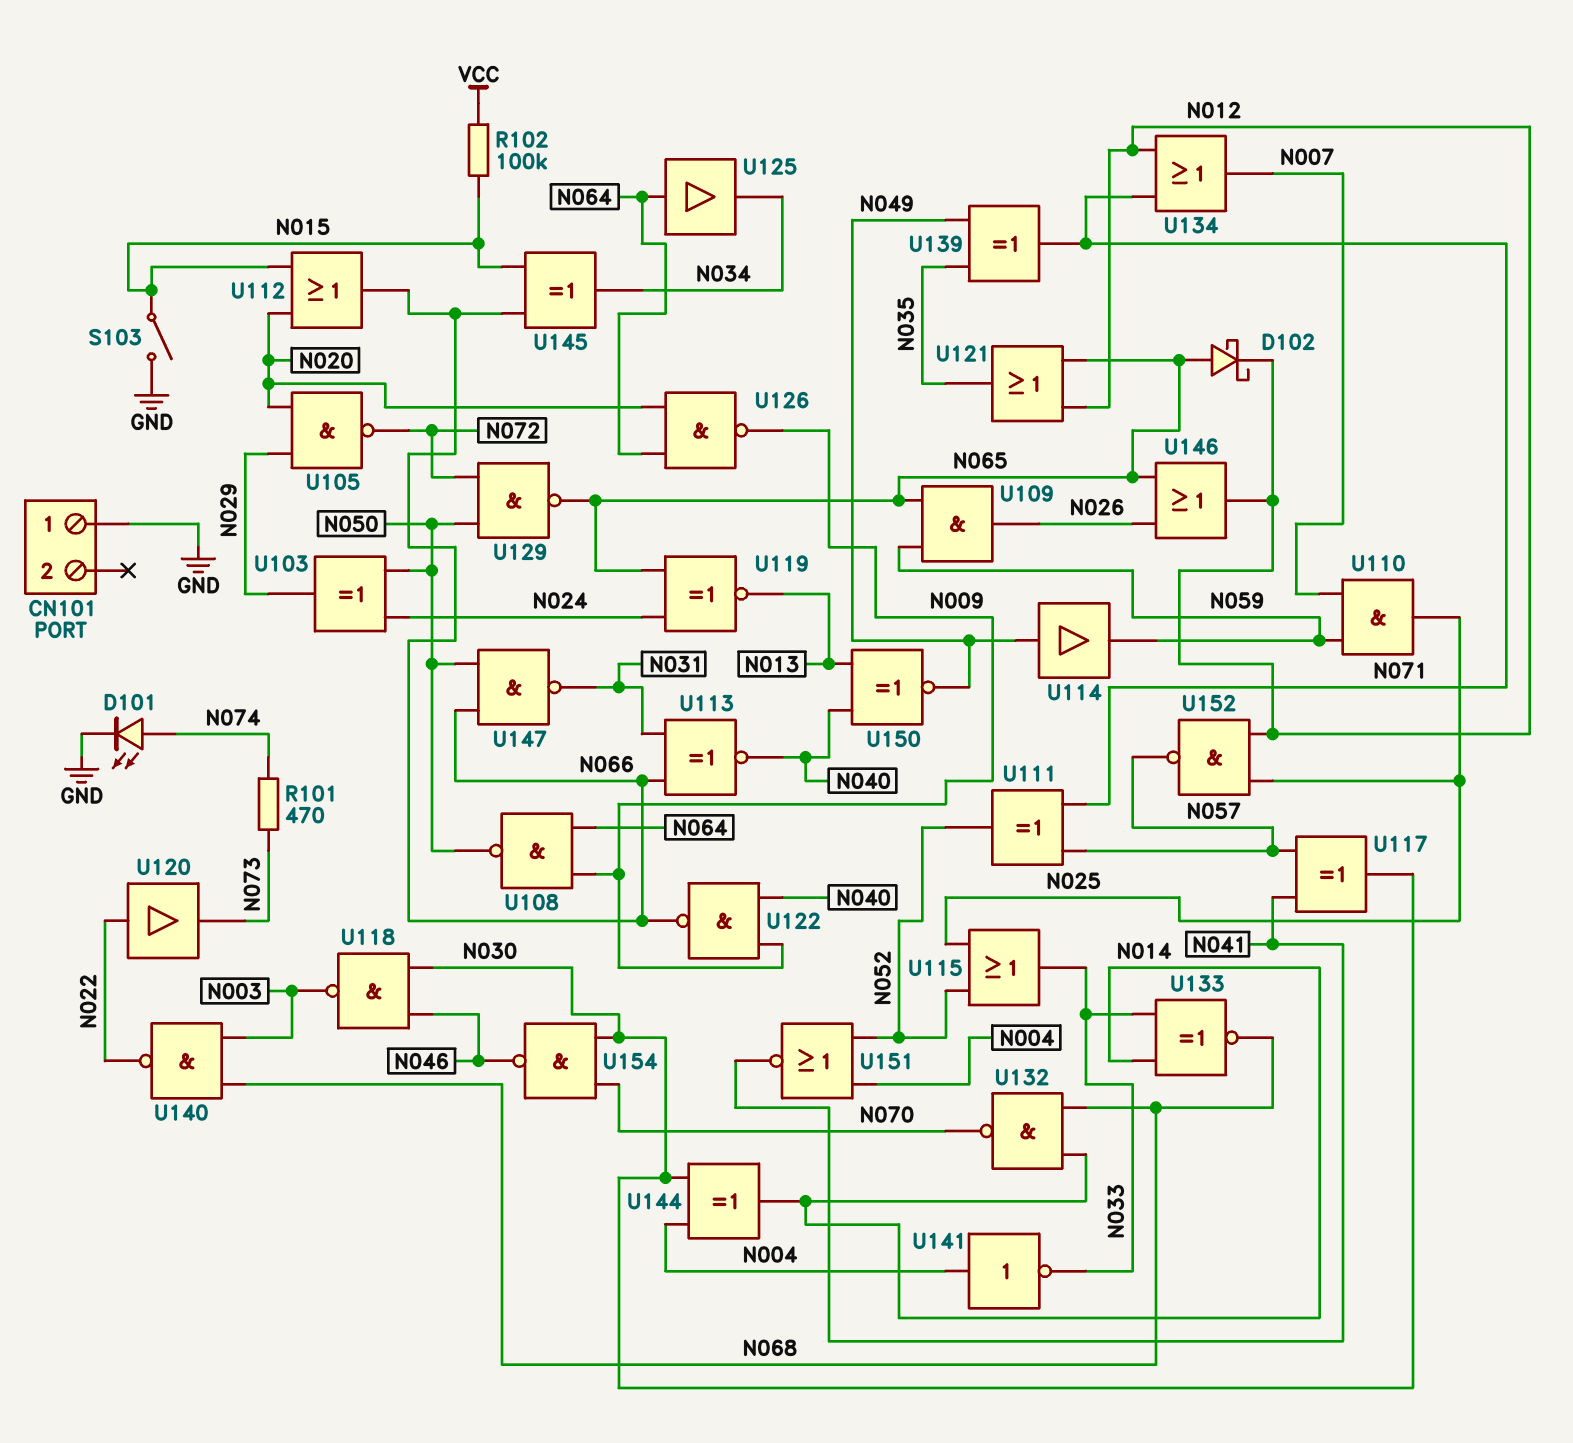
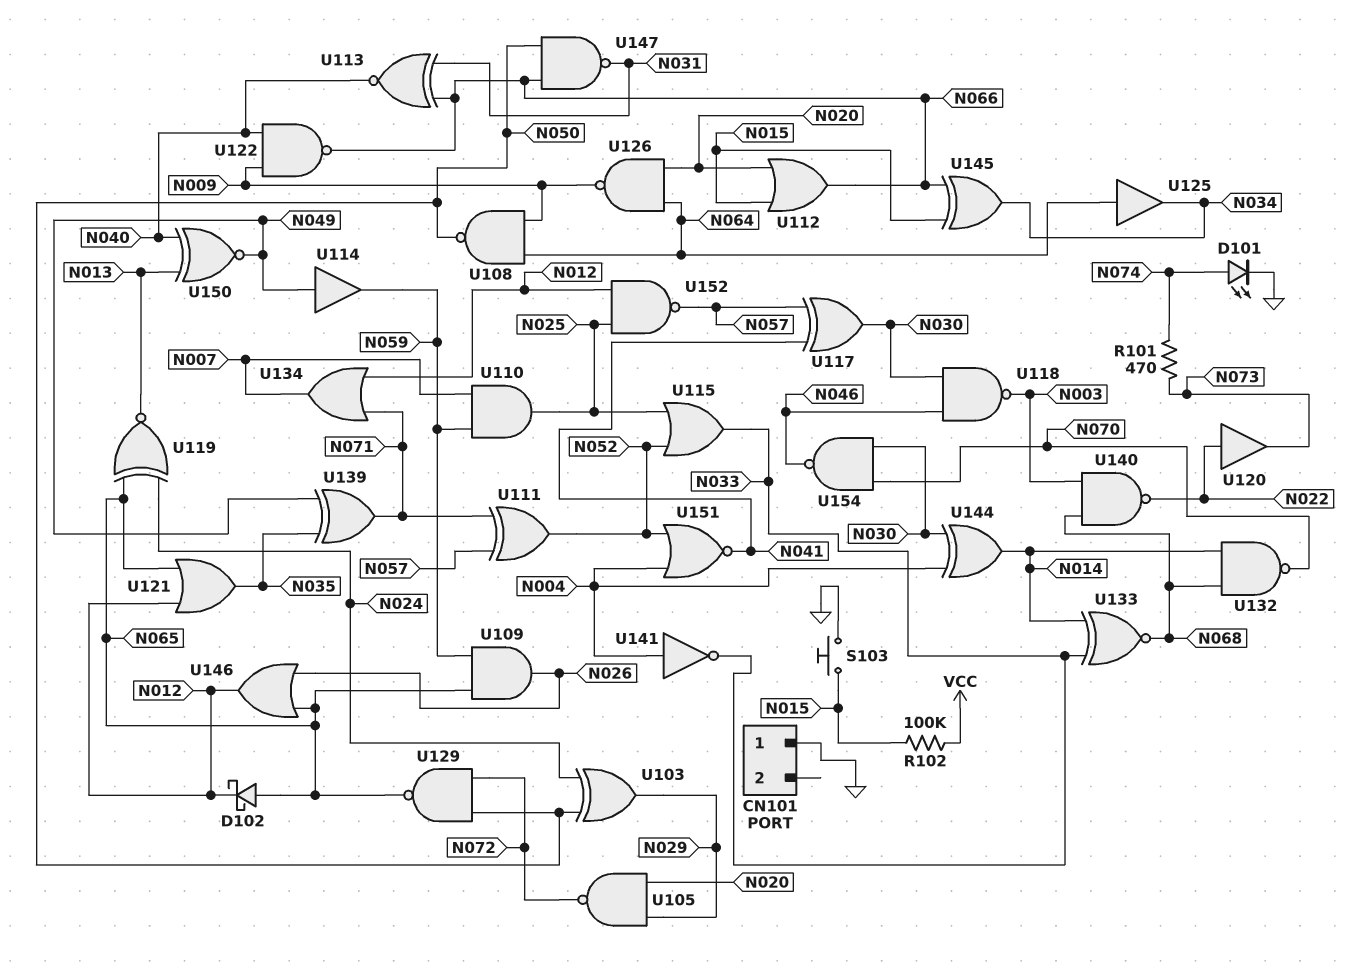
S103: switch (GND, N015) -> button (GND, N015)

